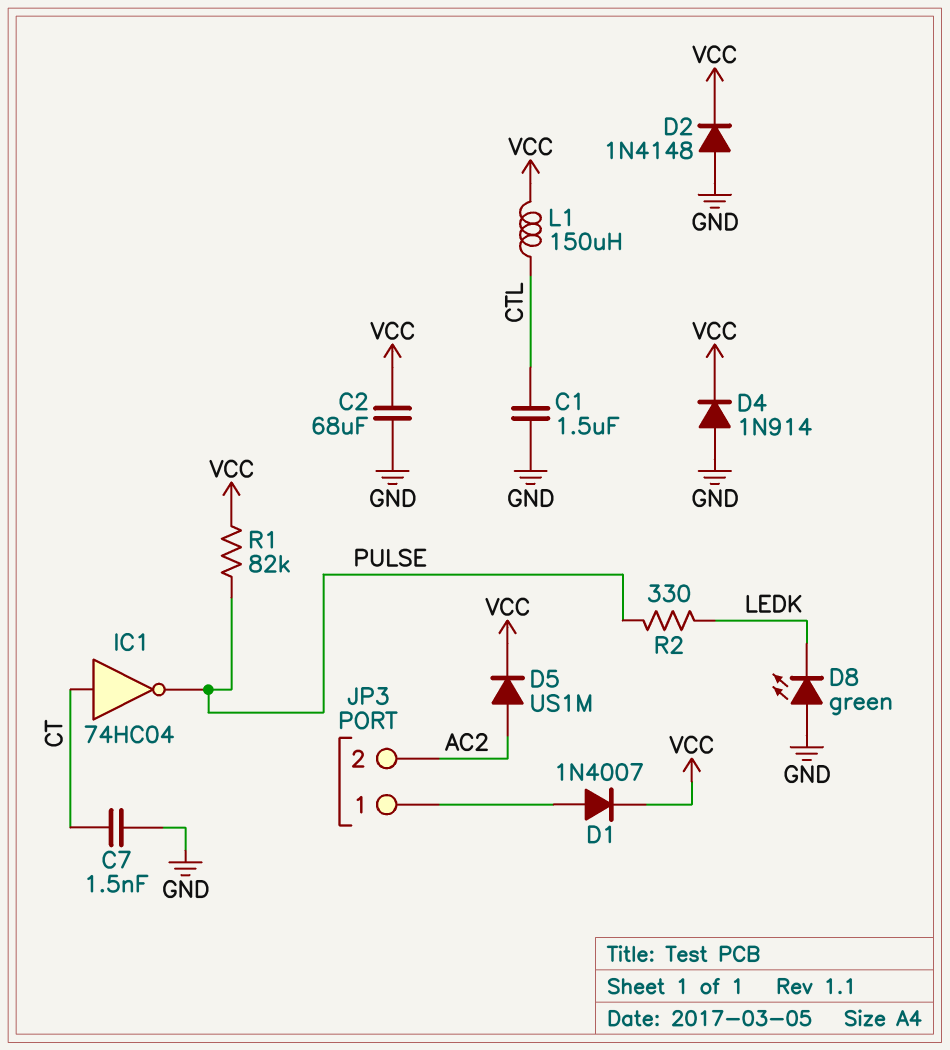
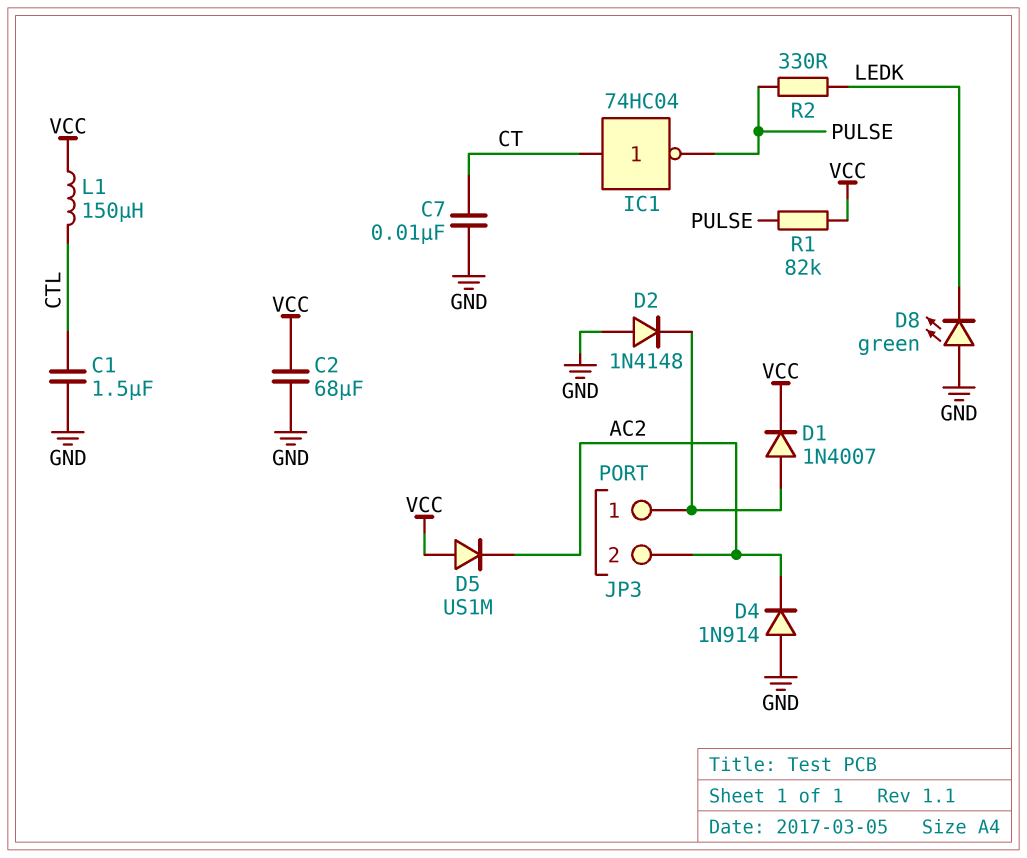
C7: 1.5nF (CT, GND) -> 10nF (CT, GND)
D2: diode 1N4148 (A GND, K VCC) -> diode 1N4148 (A GND, K JP3/1)
D4: diode 1N914 (A GND, K VCC) -> diode 1N914 (A GND, K AC2)
D5: diode US1M (A AC2, K VCC) -> diode US1M (A VCC, K AC2)

